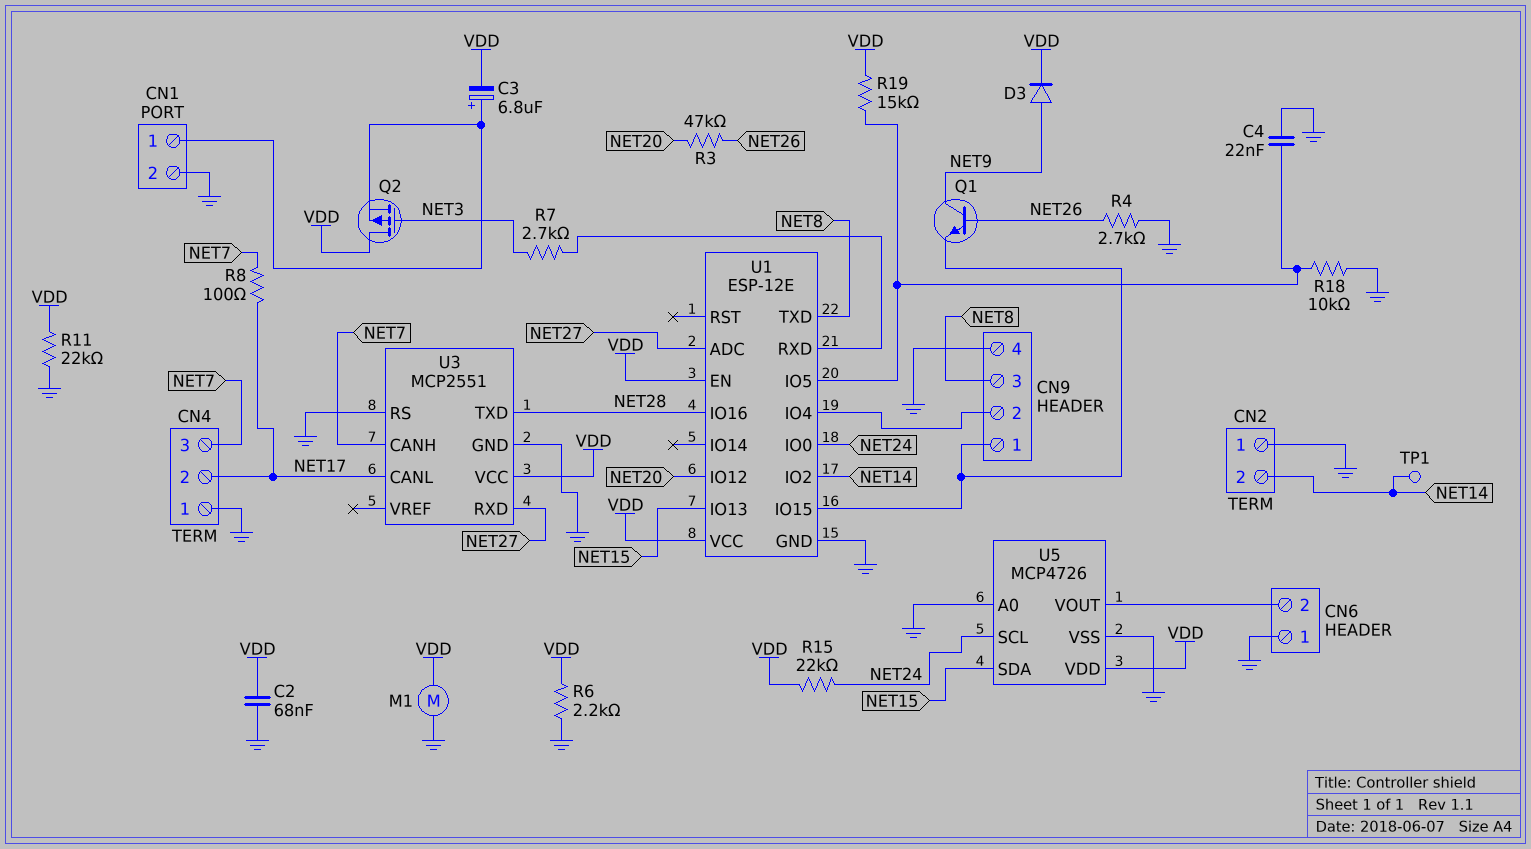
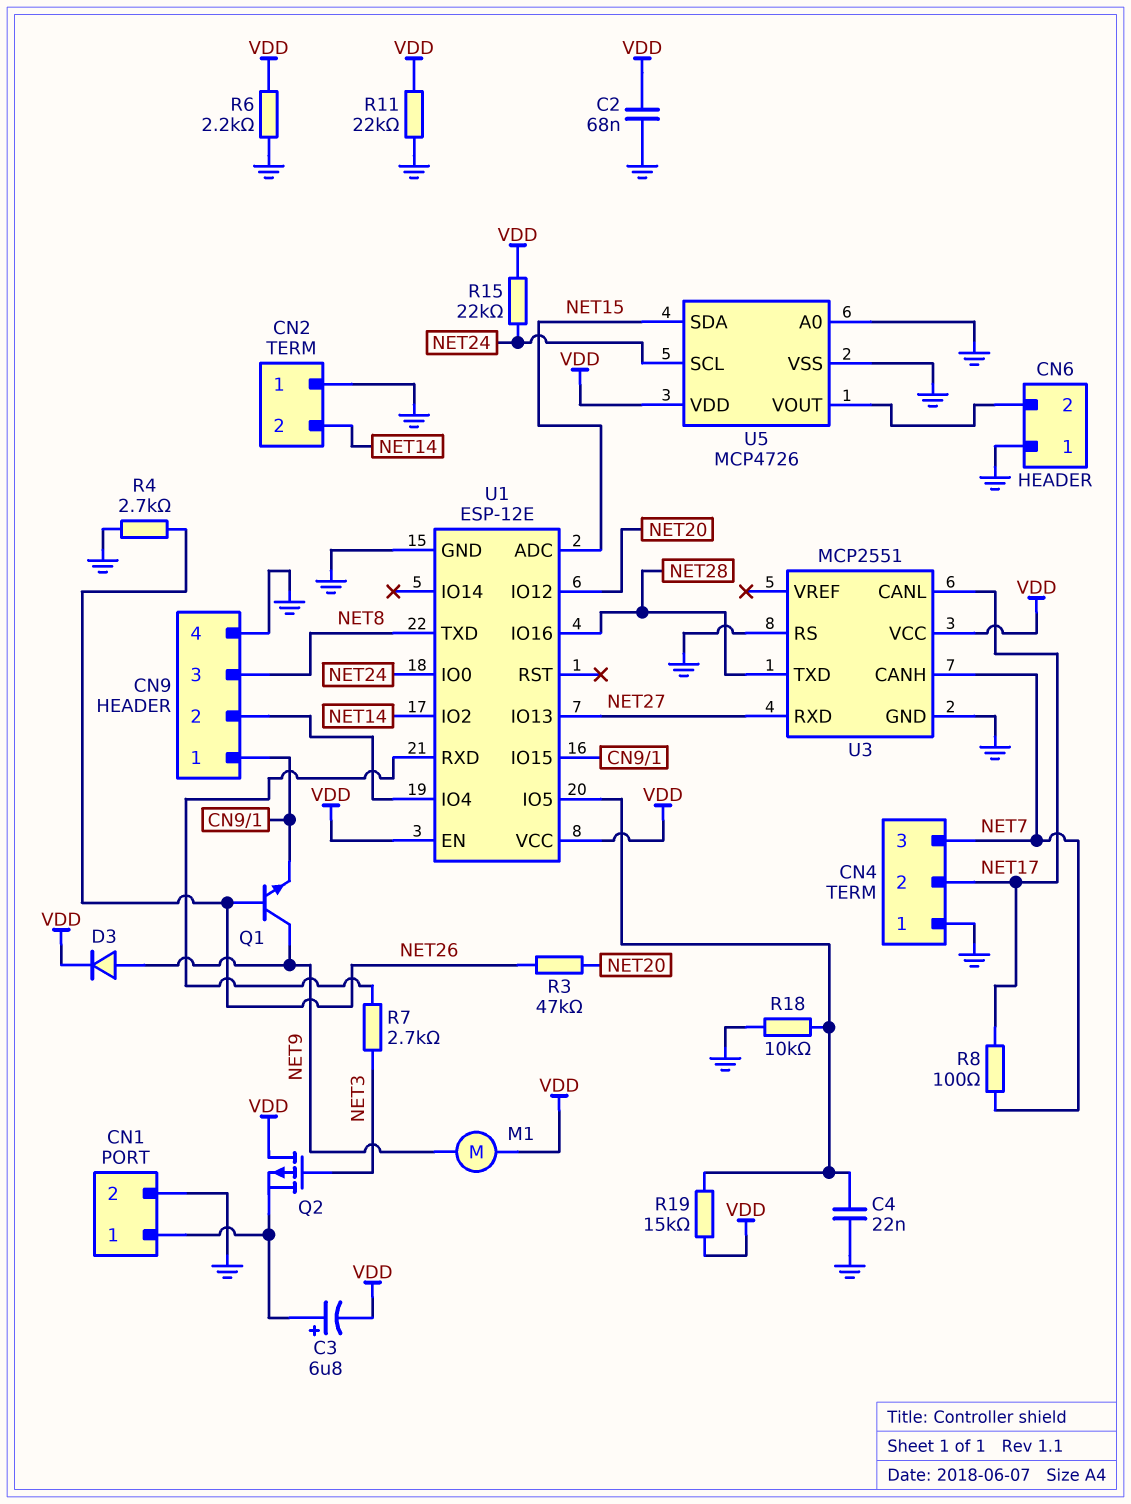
M1: motor (GND, VDD) -> motor (NET9, VDD)
TP1: test point (NET14) -> none
U1 pin ADC: NET27 -> NET15
U1 pin IO13: NET15 -> NET27

